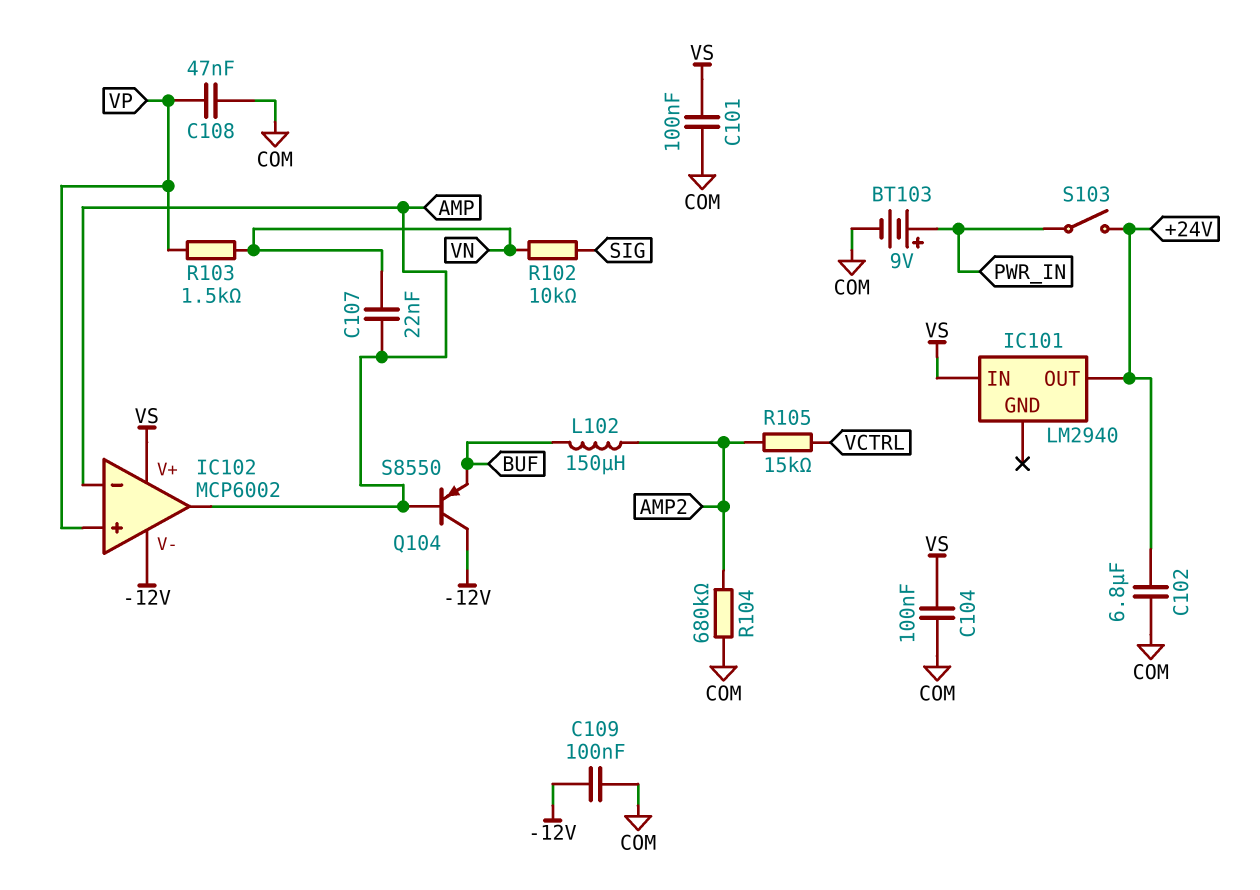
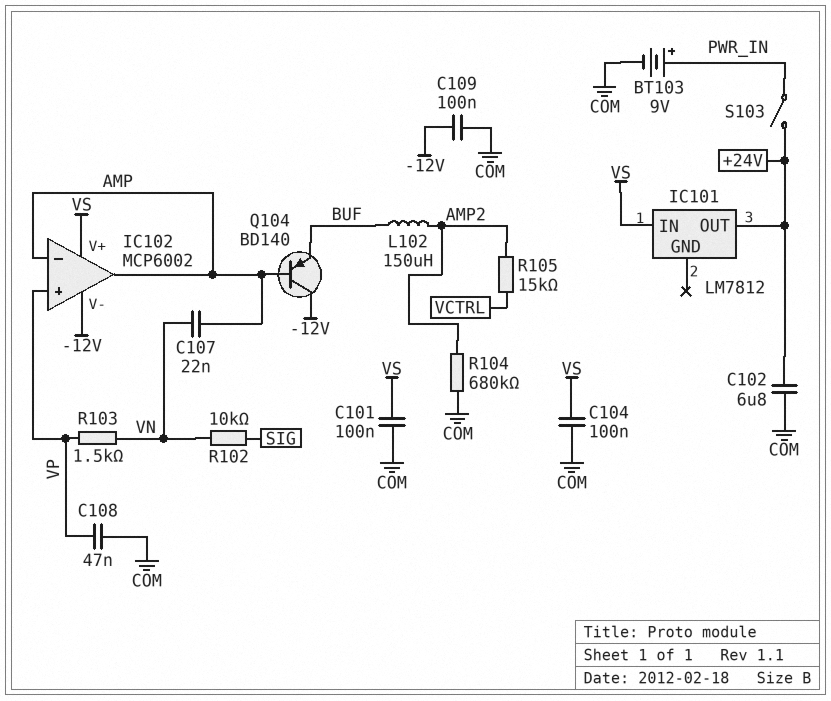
IC101: LM2940 -> LM7812
Q104: PNP S8550 (B AMP, C -12V, E BUF) -> PNP BD140 (B AMP, C -12V, E BUF)

